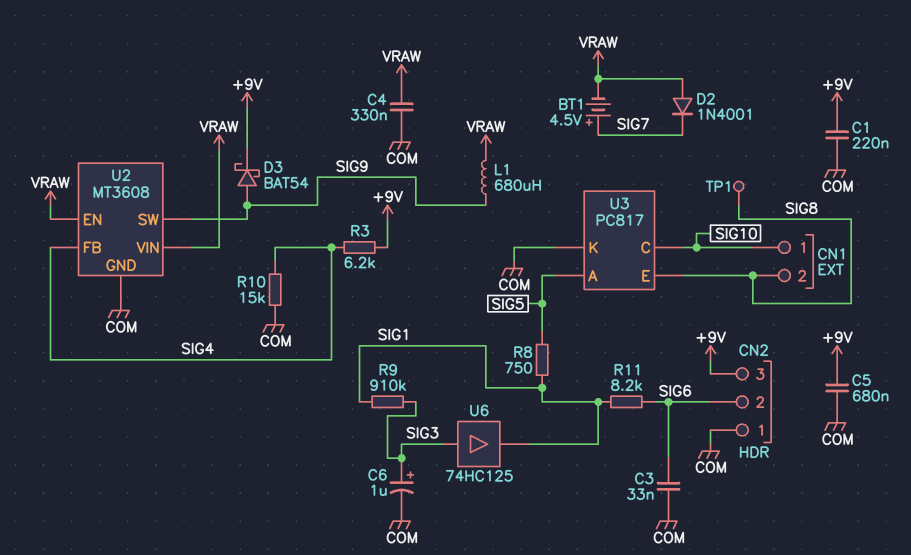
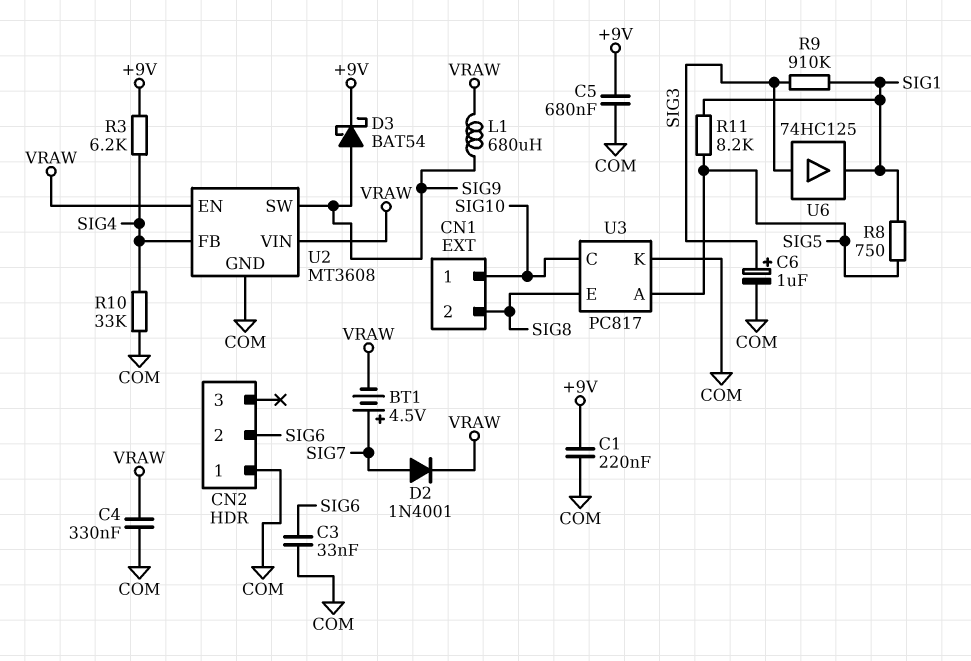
CN2 pin 3: +9V -> none
D2: diode 1N4001 (A VRAW, K SIG7) -> diode 1N4001 (A SIG7, K VRAW)
R10: 15k (COM, SIG4) -> 33k (COM, SIG4)
R11: 8.2k (SIG1, SIG6) -> 8.2k (SIG1, SIG5)
TP1: test point (SIG8) -> none

